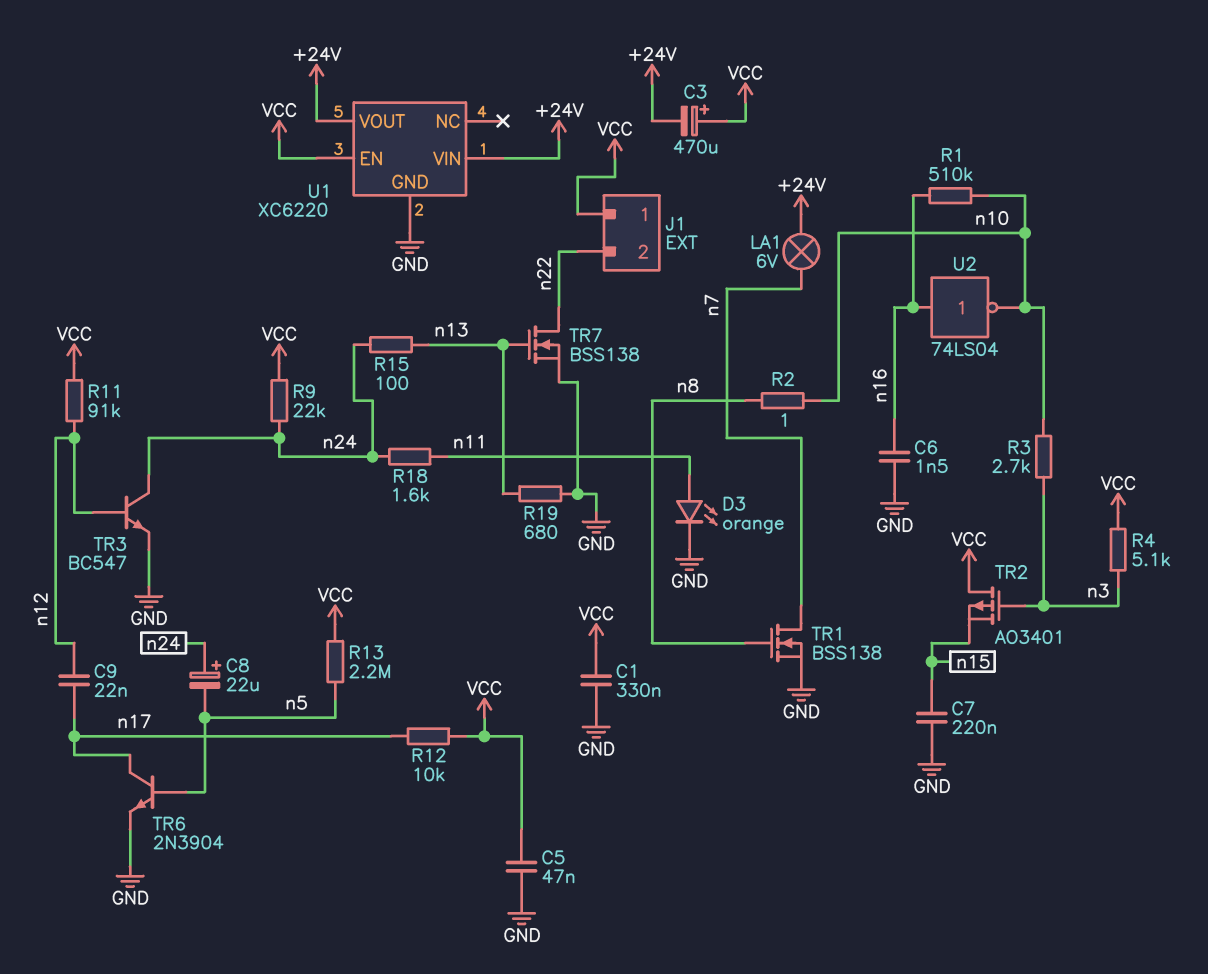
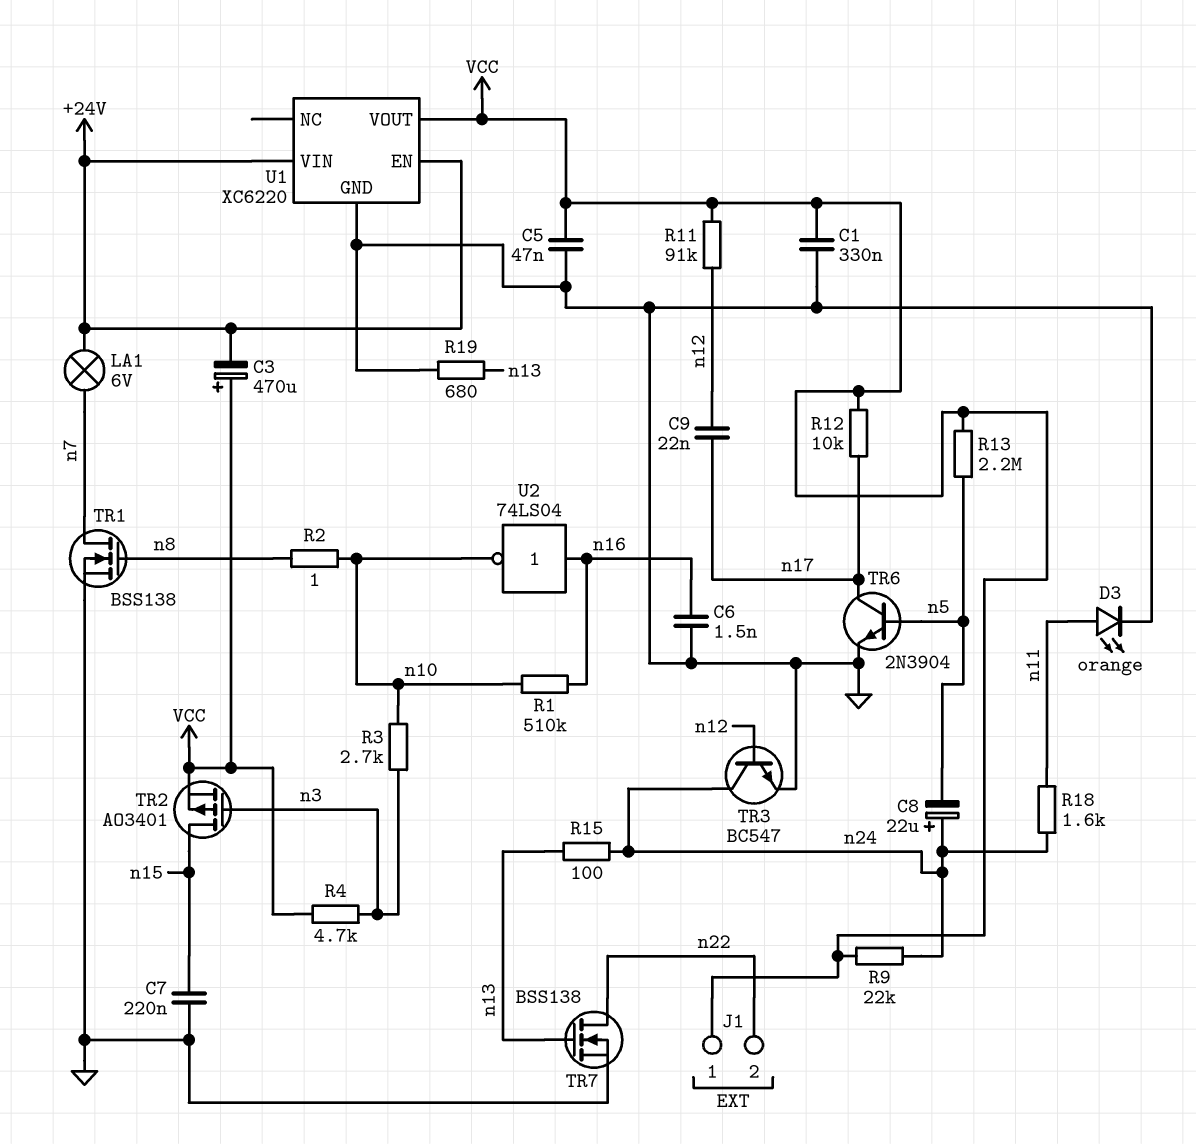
R4: 5.1k (VCC, n3) -> 4.7k (VCC, n3)
TR2: PMOS AO3401 (G n3, D VCC, S n15) -> PMOS AO3401 (G n3, D n15, S VCC)
U1 pin EN: VCC -> +24V
U1 pin VOUT: +24V -> VCC

